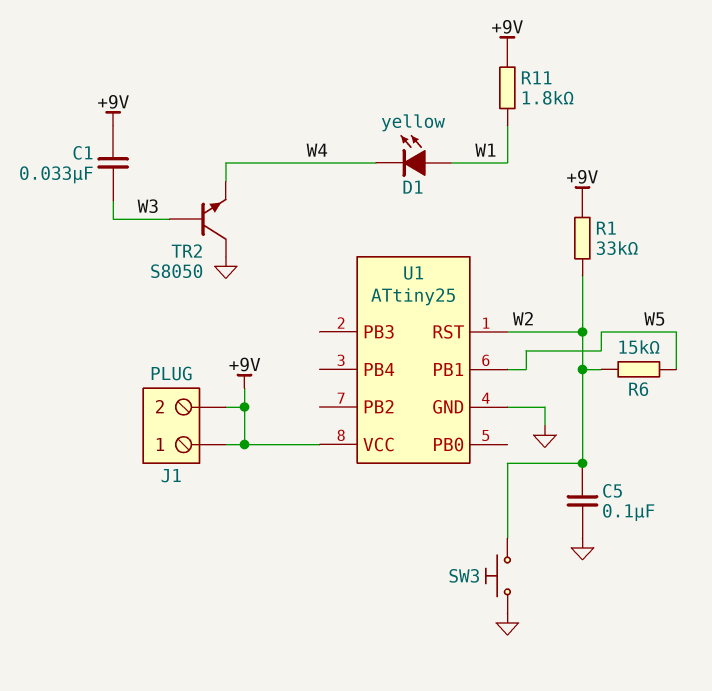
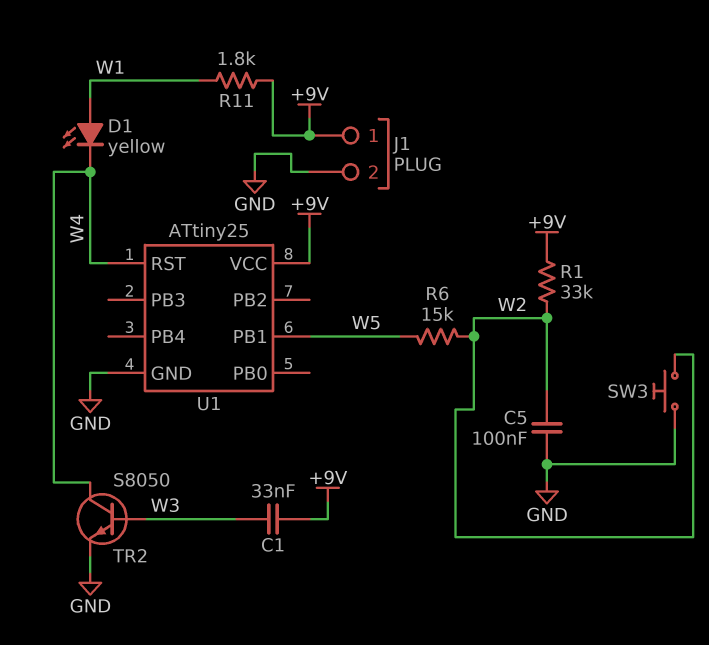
J1 pin 2: +9V -> GND
TR2: NPN S8050 (B W3, C GND, E W4) -> NPN S8050 (B W3, C W4, E GND)
U1 pin RST: W2 -> W4

